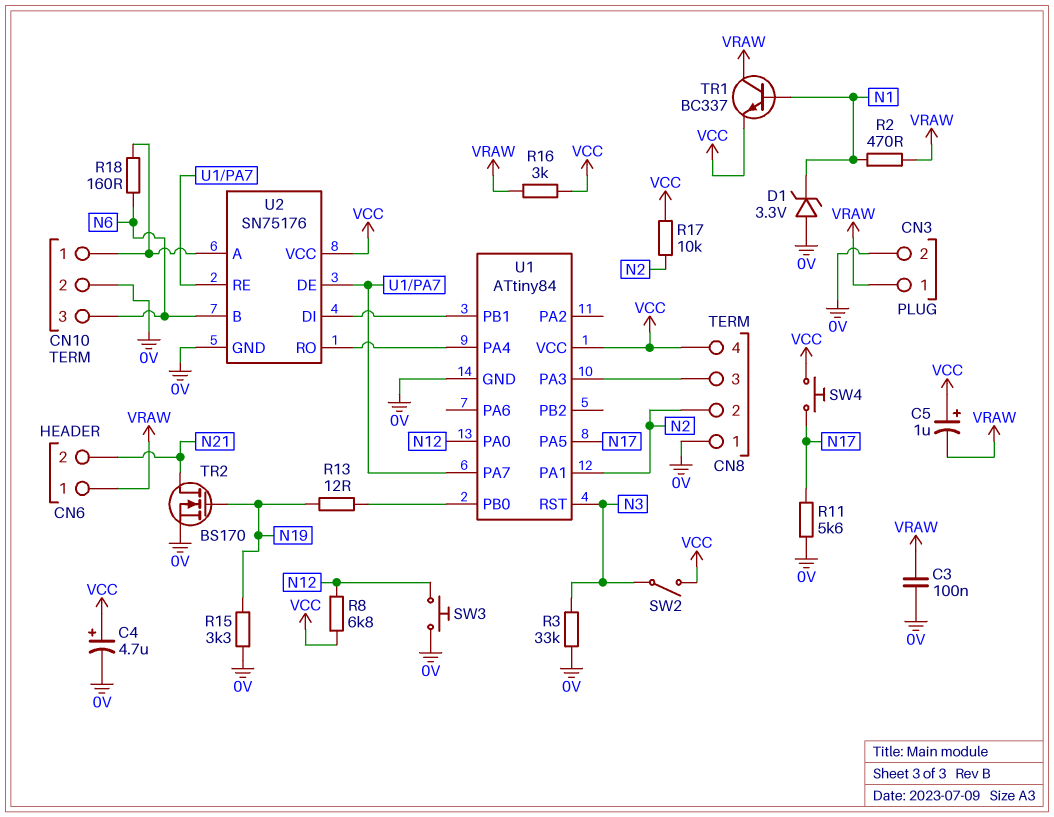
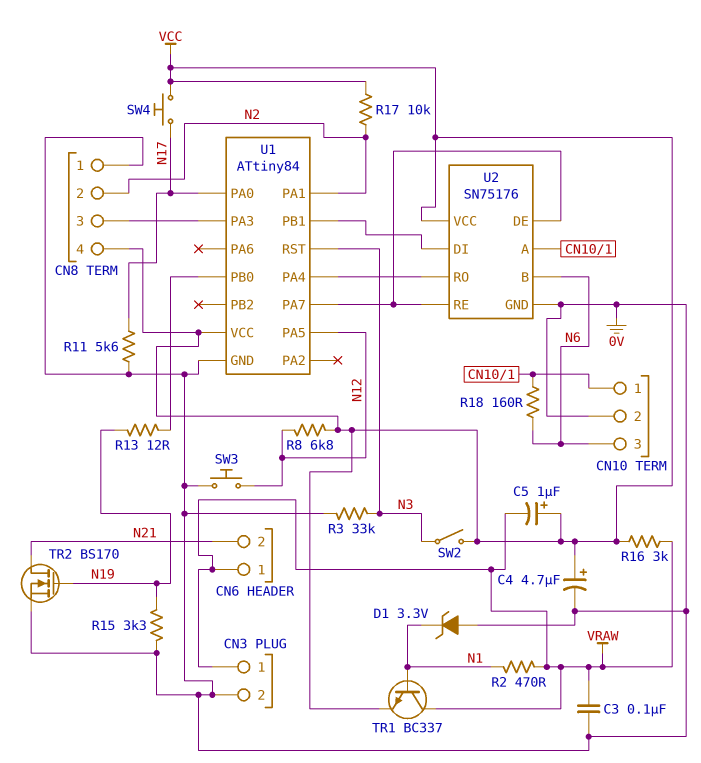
U1 pin PA0: N12 -> N17
U1 pin PA5: N17 -> N12

